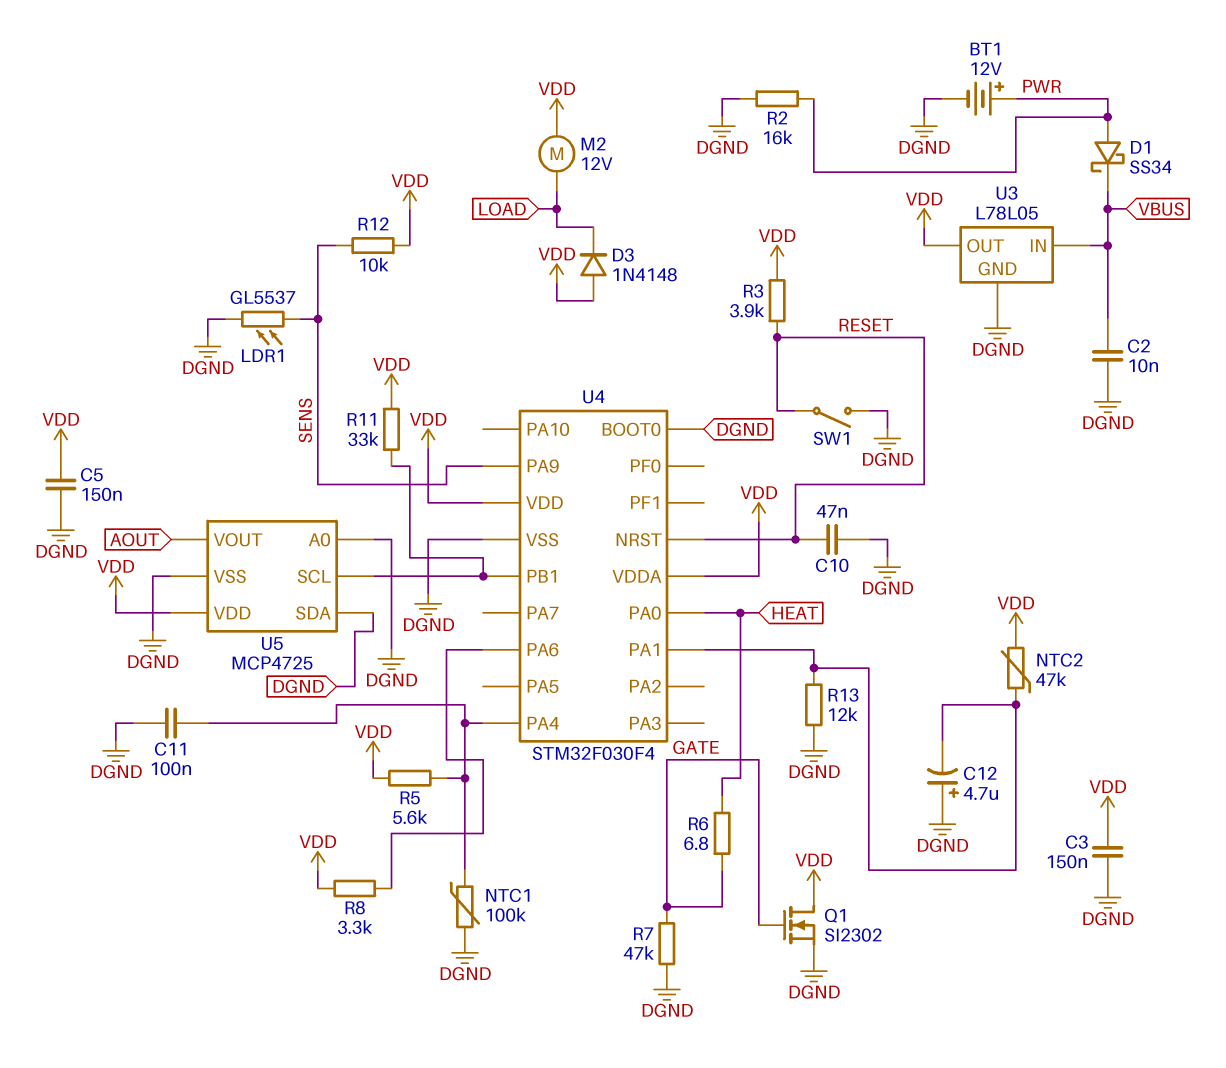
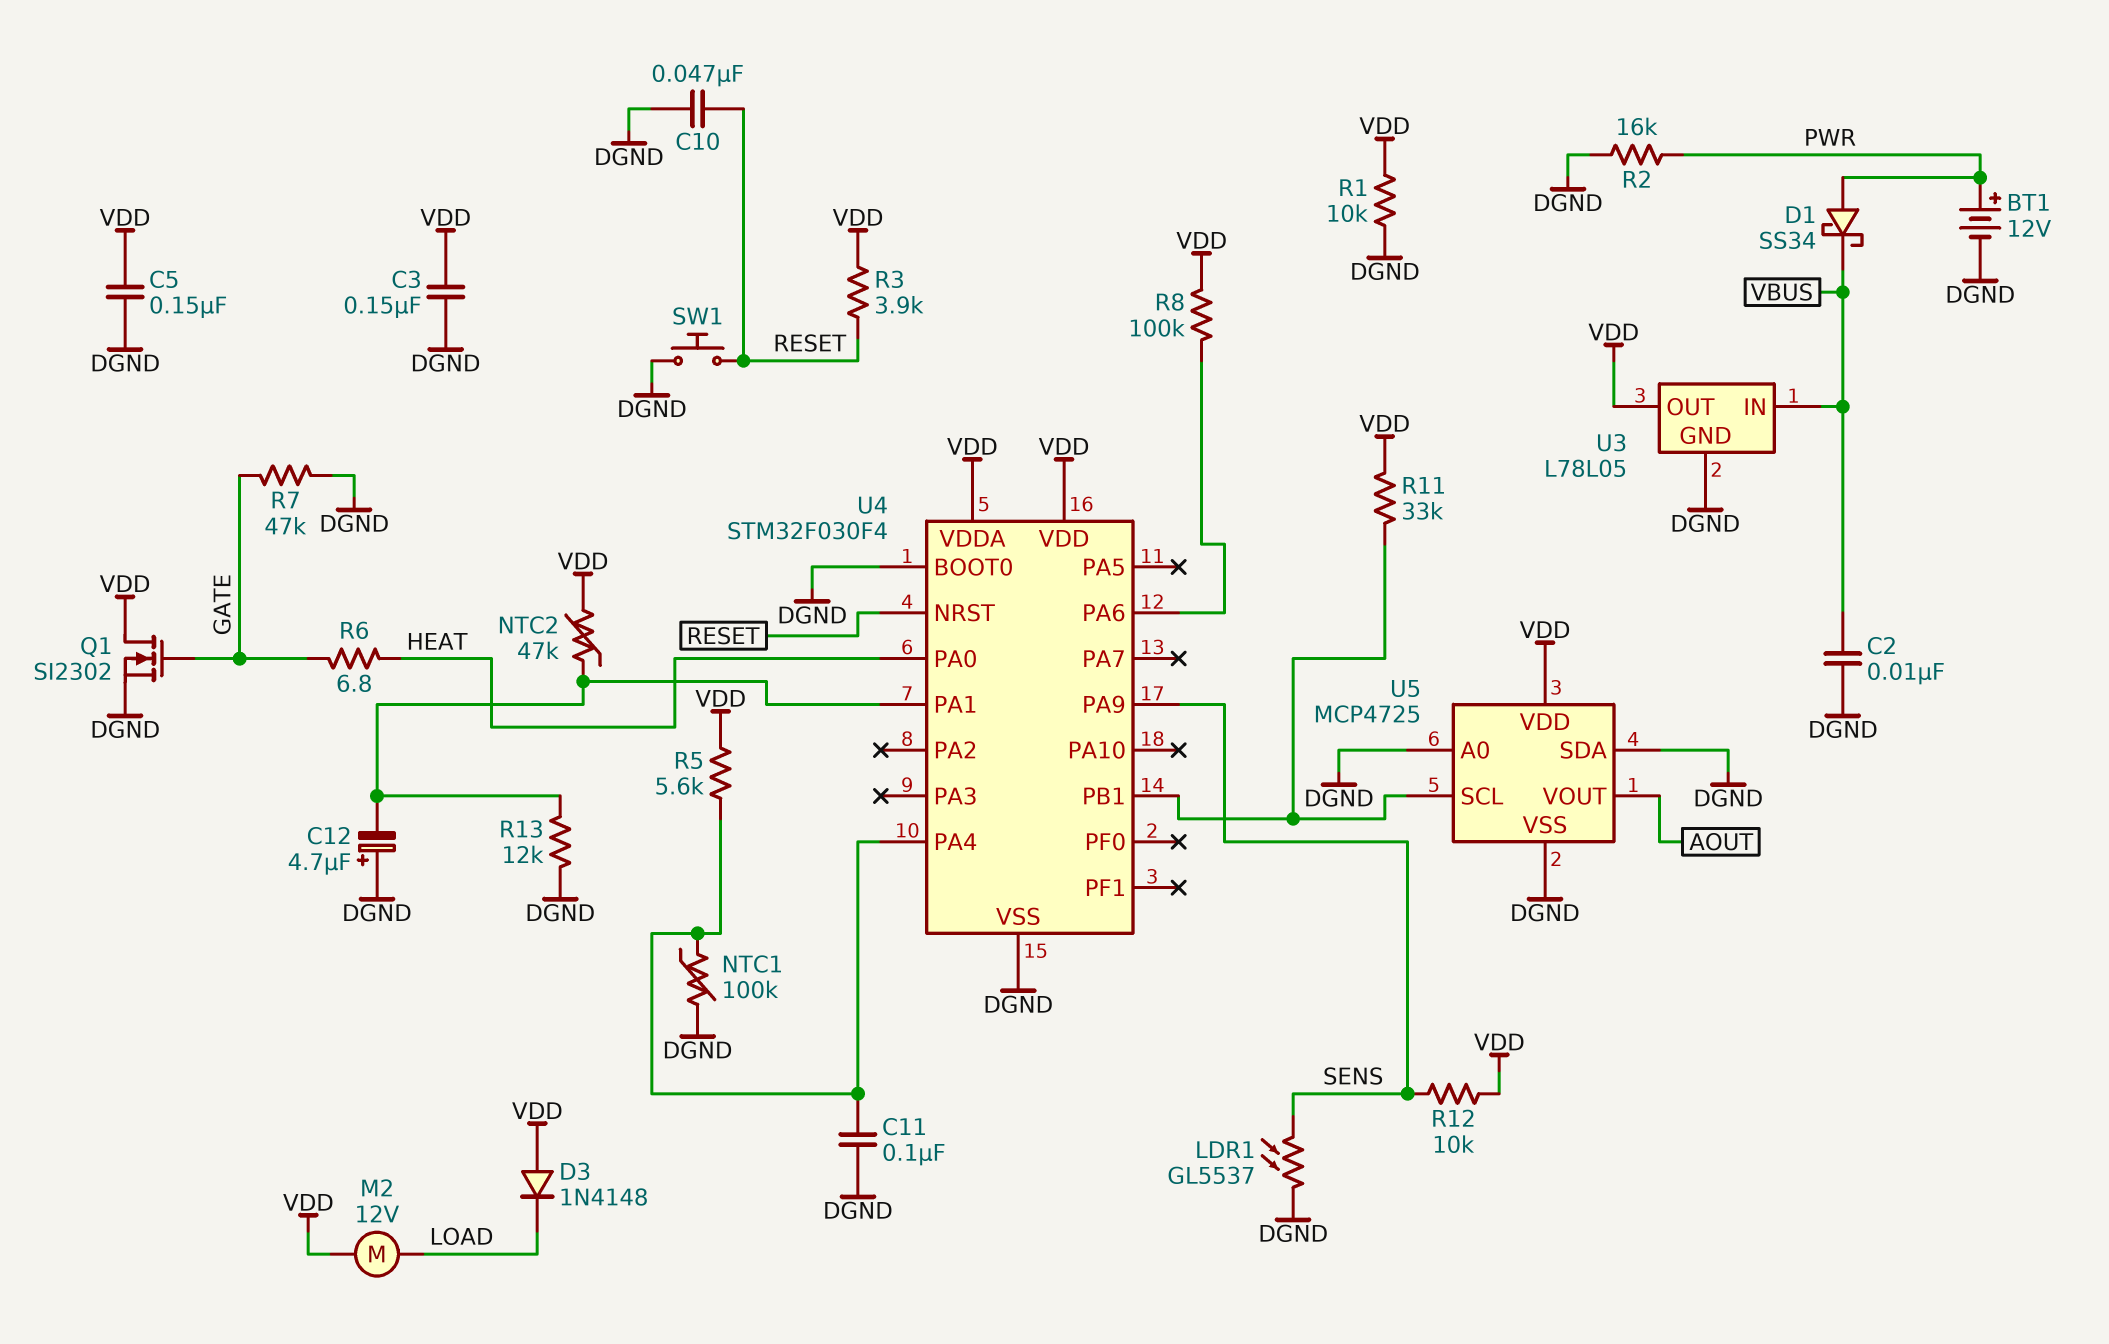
R1: none -> 10k (DGND, VDD)
R8: 3.3k (U4/PA6, VDD) -> 100k (U4/PA6, VDD)
SW1: switch (DGND, RESET) -> button (DGND, RESET)

